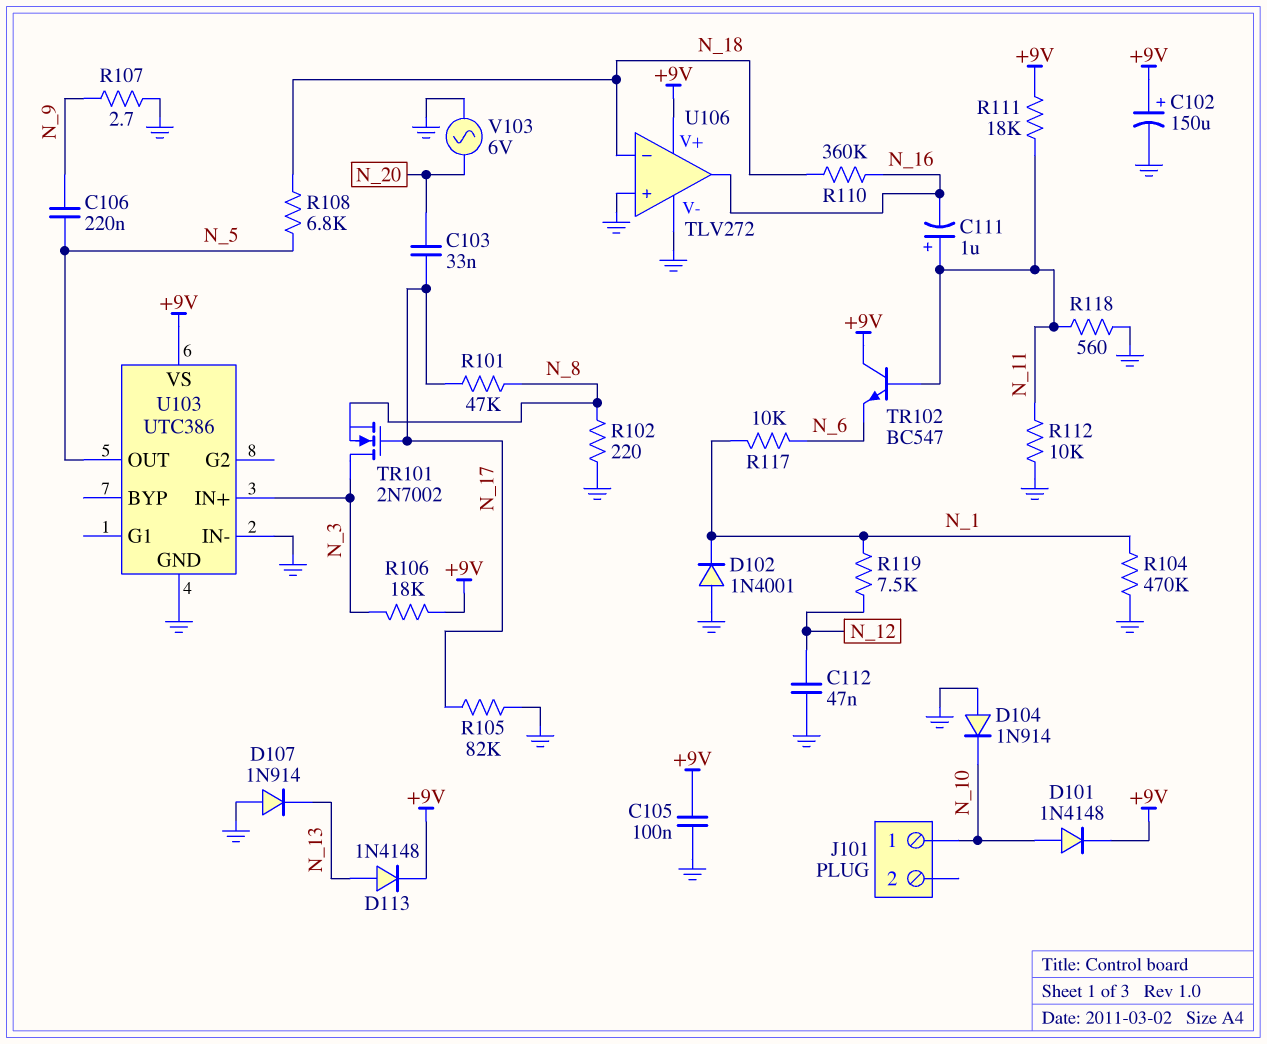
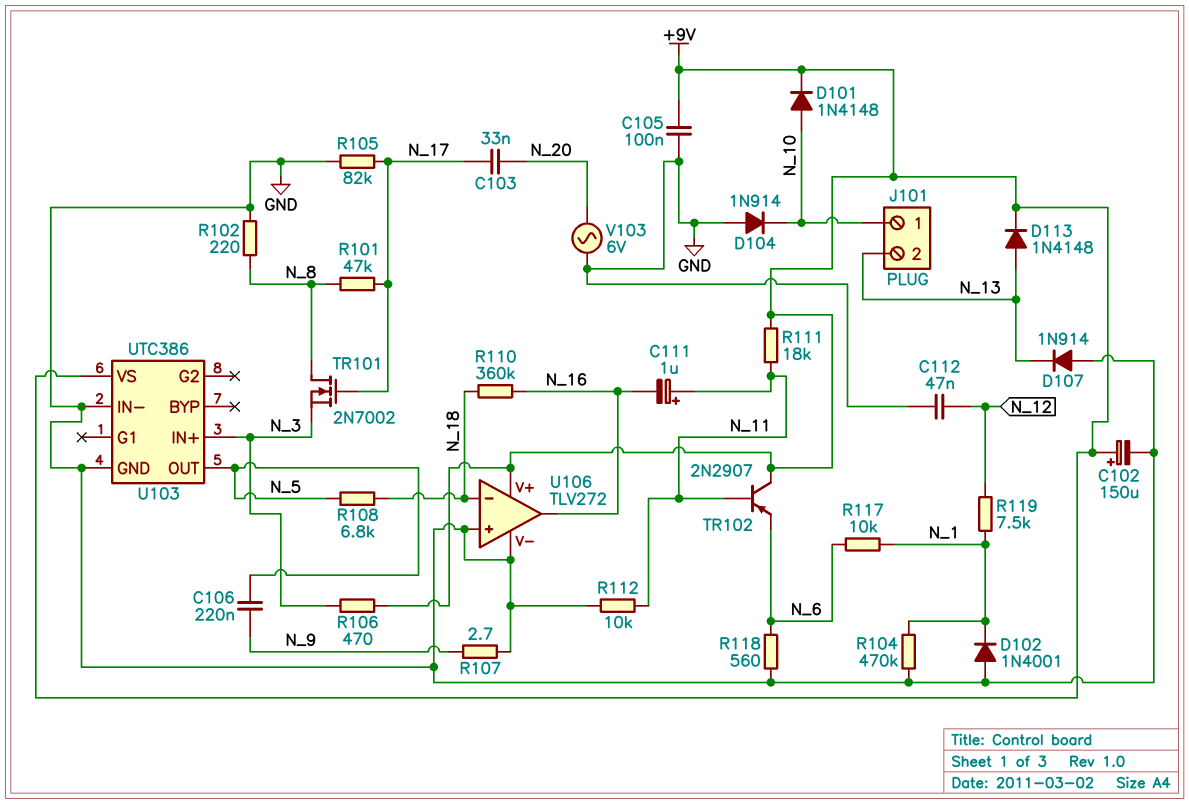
J101 pin 2: none -> N_13
R106: 18k (+9V, N_3) -> 470 (+9V, N_3)
R118: 560 (GND, N_11) -> 560 (GND, N_6)
TR101: NMOS 2N7002 (G N_17, D N_3, S N_8) -> NMOS 2N7002 (G N_17, D N_8, S N_3)
TR102: NPN BC547 (B N_11, C +9V, E N_6) -> PNP 2N2907 (B N_11, C +9V, E N_6)

